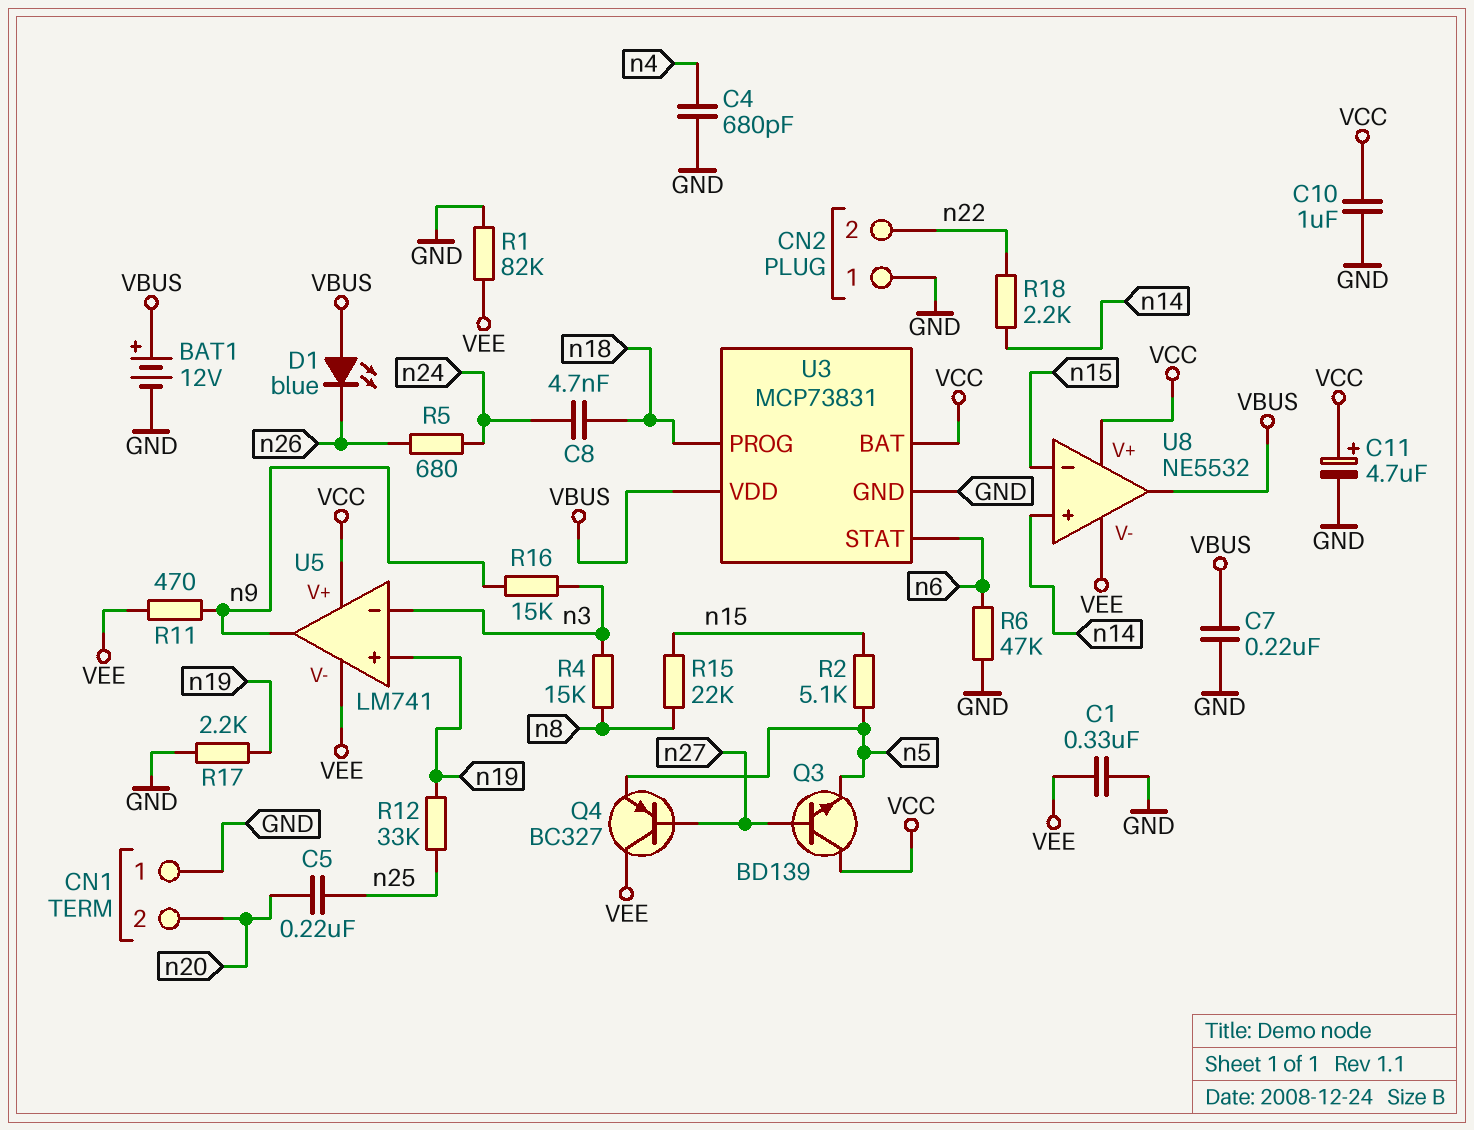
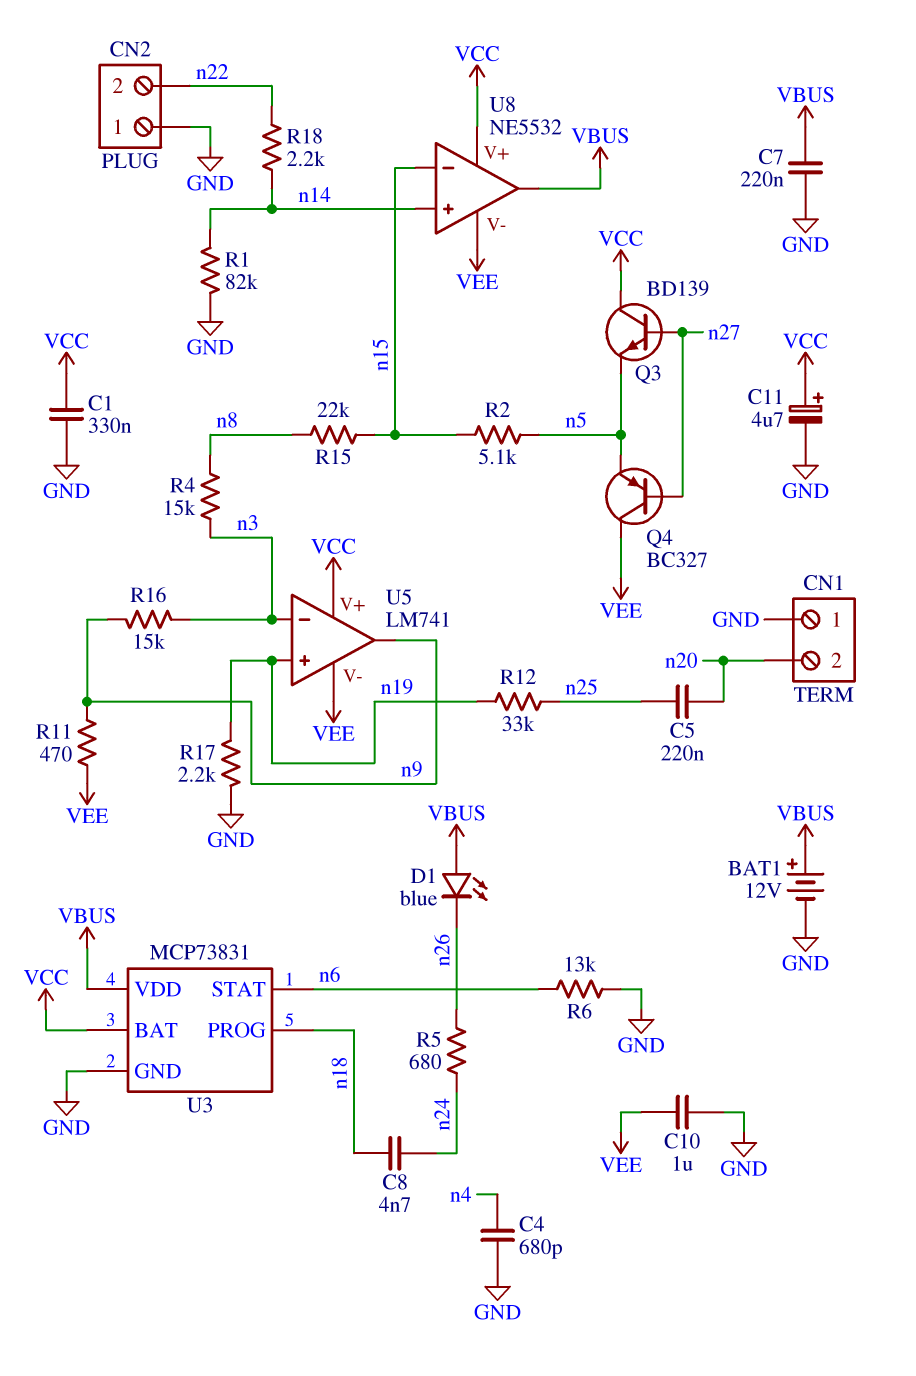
C1: 330nF (GND, VEE) -> 330nF (GND, VCC)
C10: 1uF (GND, VCC) -> 1uF (GND, VEE)
R1: 82k (GND, VEE) -> 82k (GND, n14)
R6: 47k (GND, n6) -> 13k (GND, n6)

